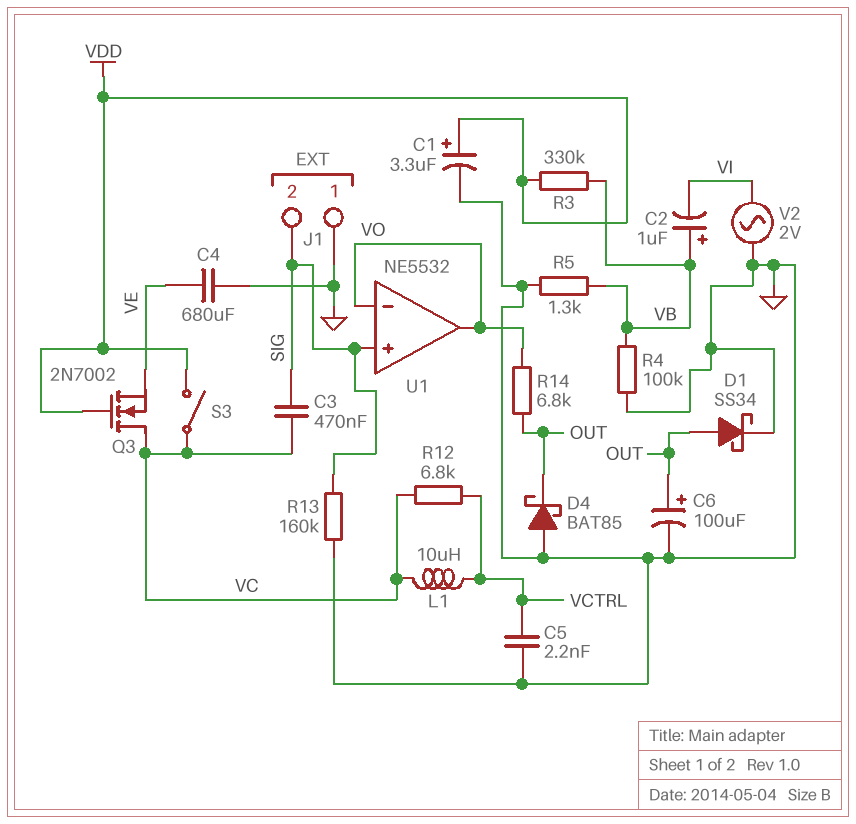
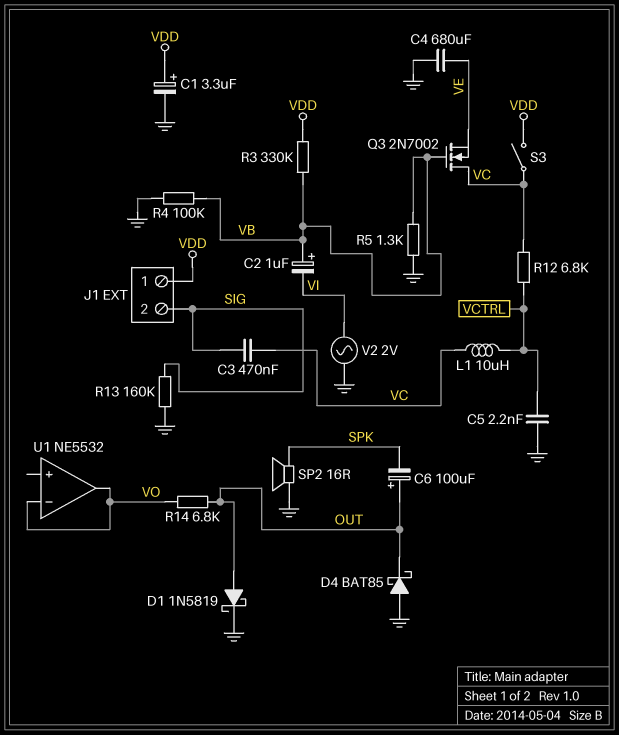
C6: 100uF (plus OUT, minus GND) -> 100uF (plus OUT, minus SPK)
D1: schottky SS34 (A OUT, K GND) -> schottky 1N5819 (A OUT, K GND)
J1 pin 1: GND -> VDD
Q3: NMOS 2N7002 (G VDD, D VC, S VE) -> NMOS 2N7002 (G VB, D VC, S VE)
SP2: none -> speaker 16R (GND, SPK)
U1 pin in+: SIG -> none

